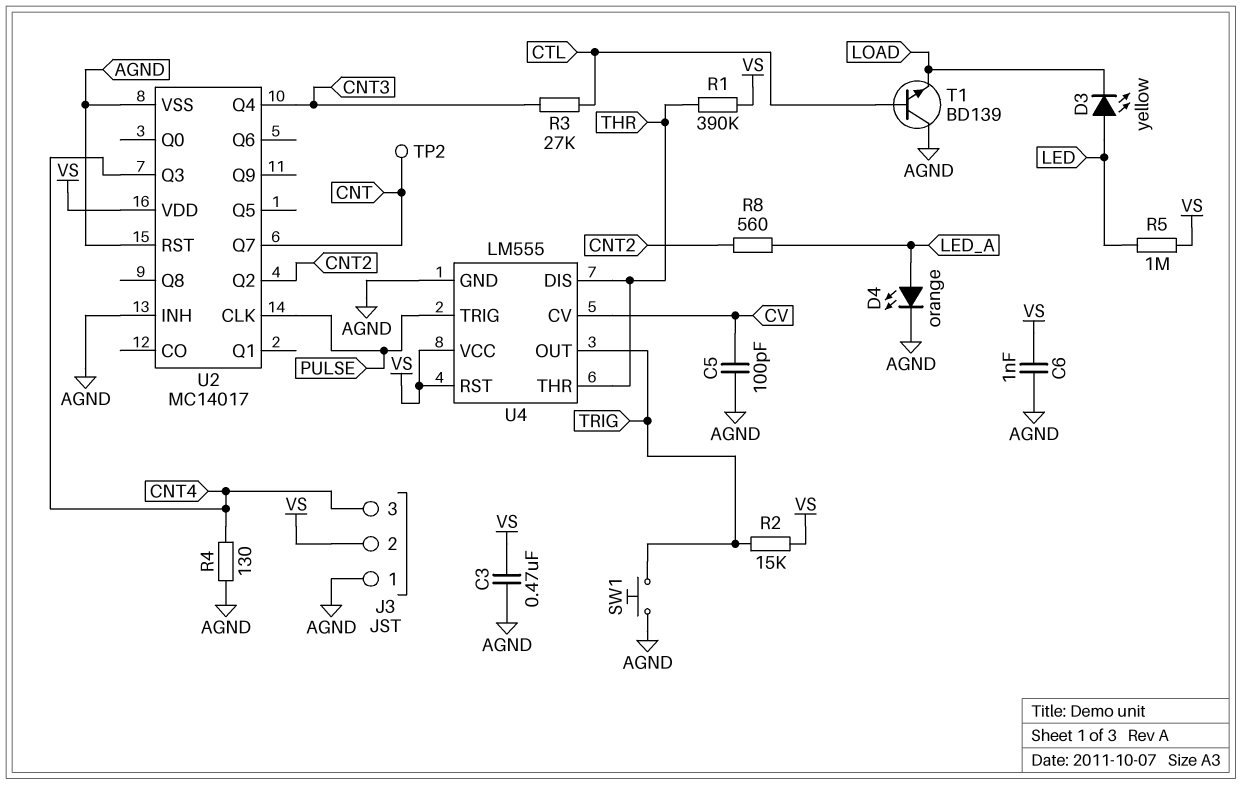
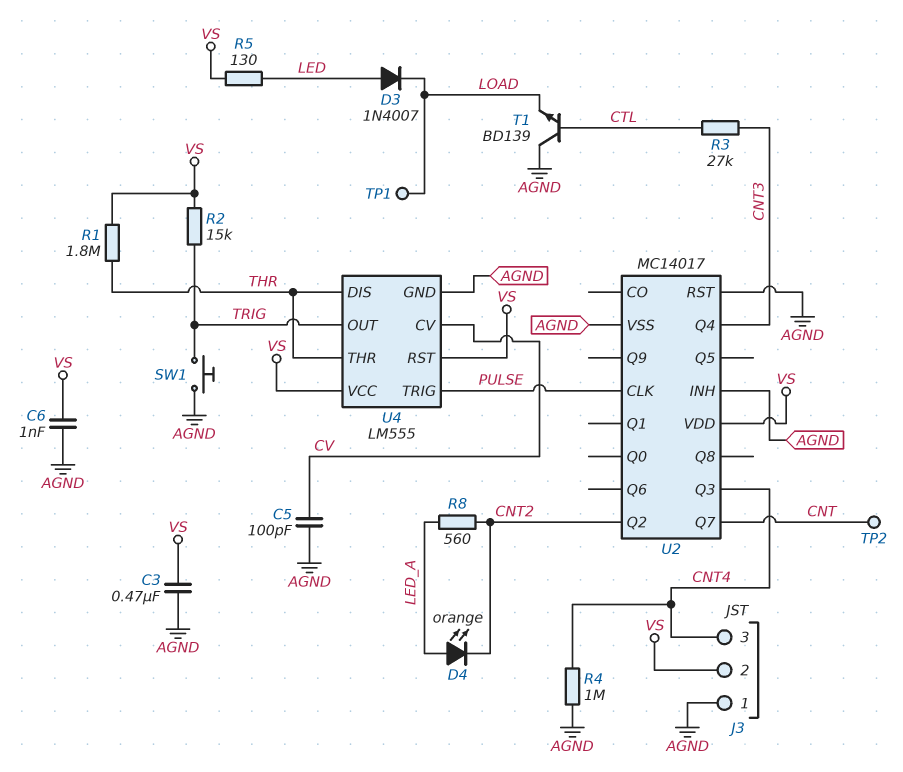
D3: LED yellow (A LED, K LOAD) -> diode 1N4007 (A LED, K LOAD)
D4: LED orange (A LED_A, K AGND) -> LED orange (A LED_A, K CNT2)
R1: 390k (THR, VS) -> 1.8M (THR, VS)
R4: 130 (AGND, CNT4) -> 1M (AGND, CNT4)
R5: 1M (LED, VS) -> 130 (LED, VS)
TP1: none -> test point (LOAD)

